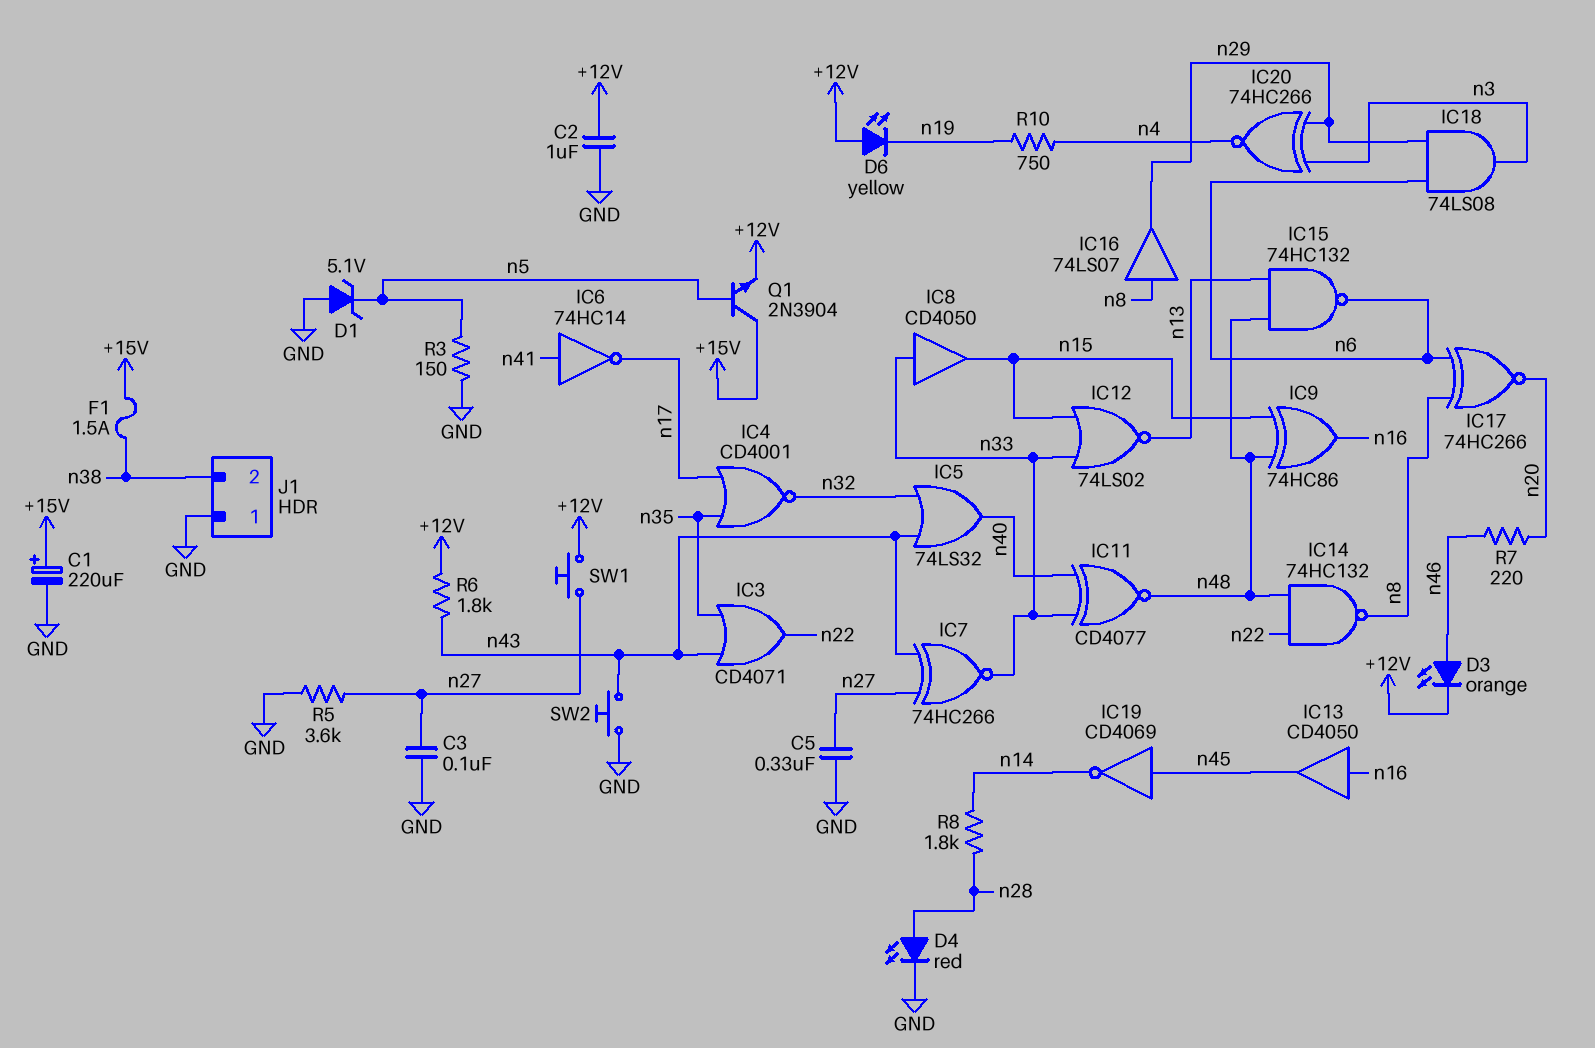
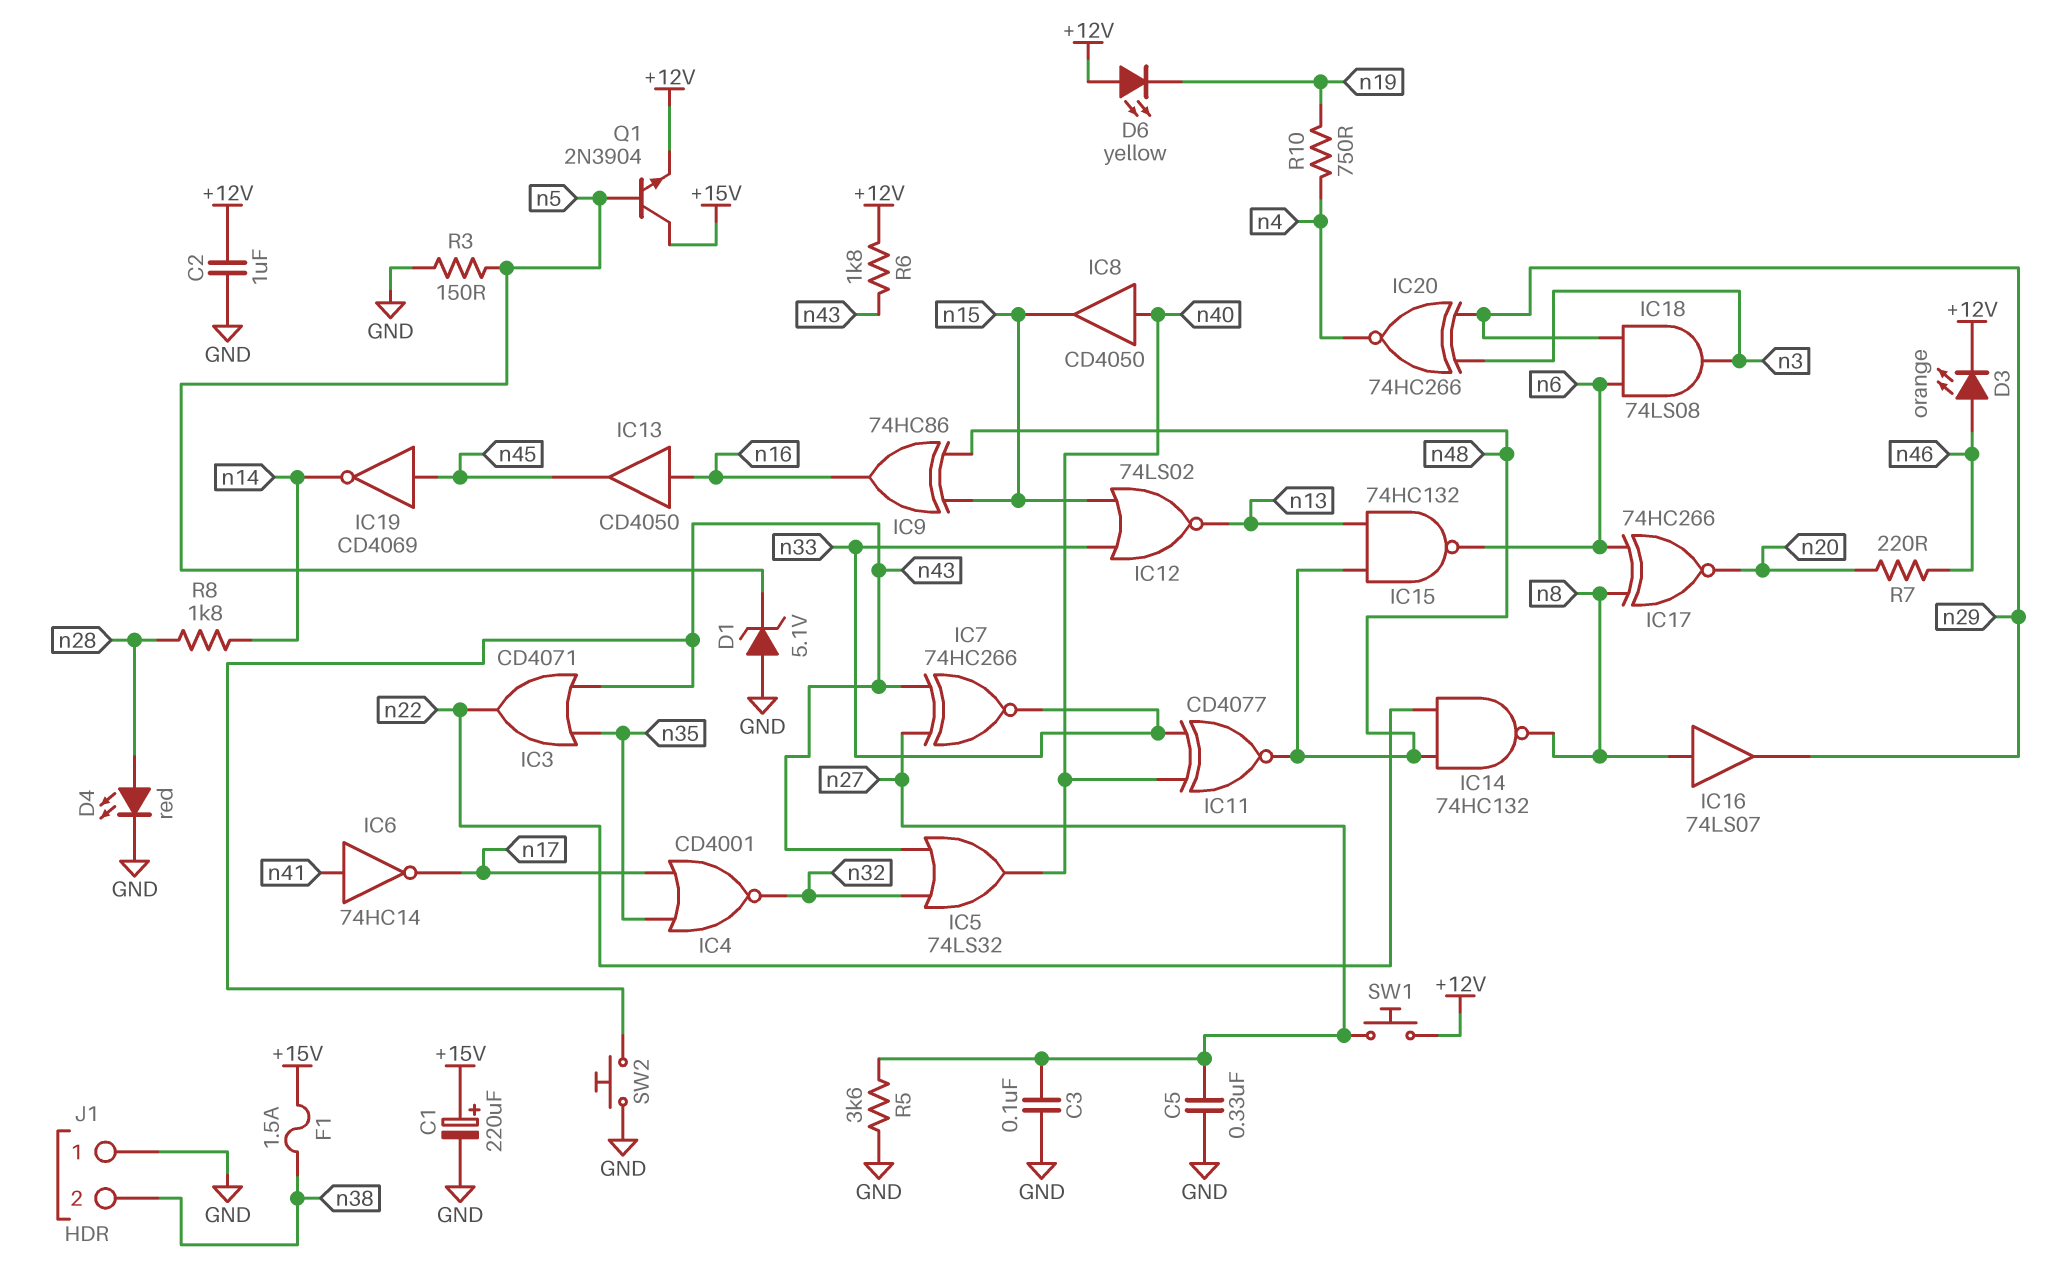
IC8: buffer CD4050 (in n33, out n15) -> buffer CD4050 (in n40, out n15)

